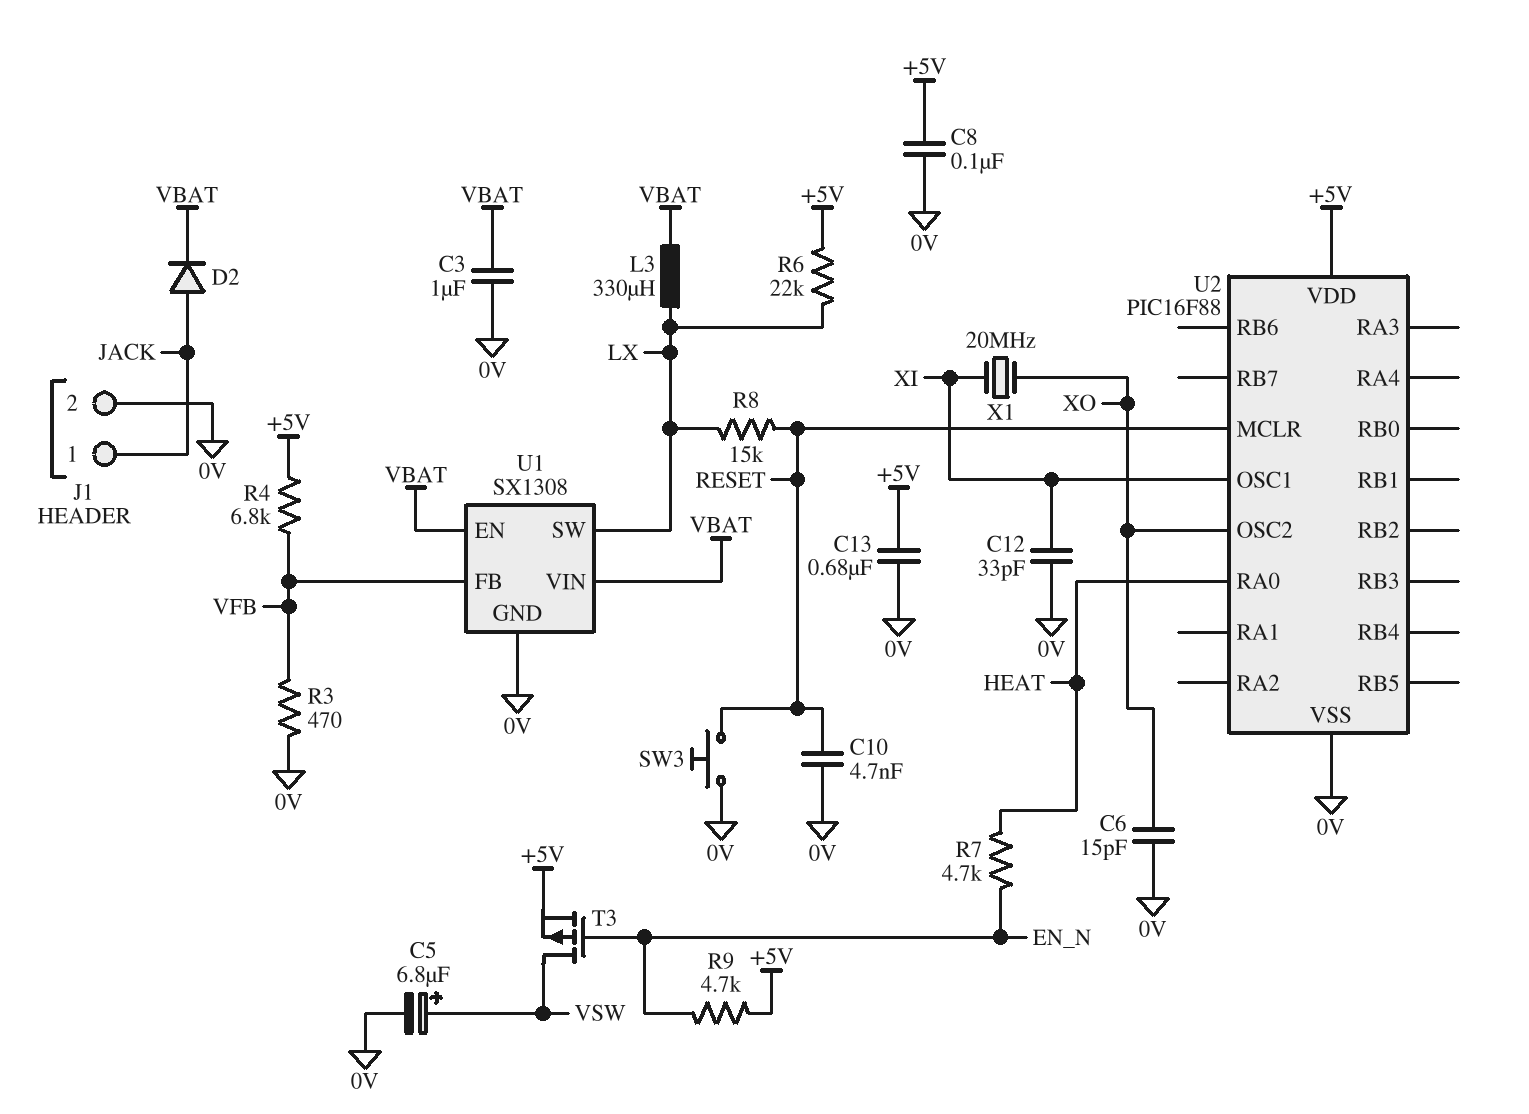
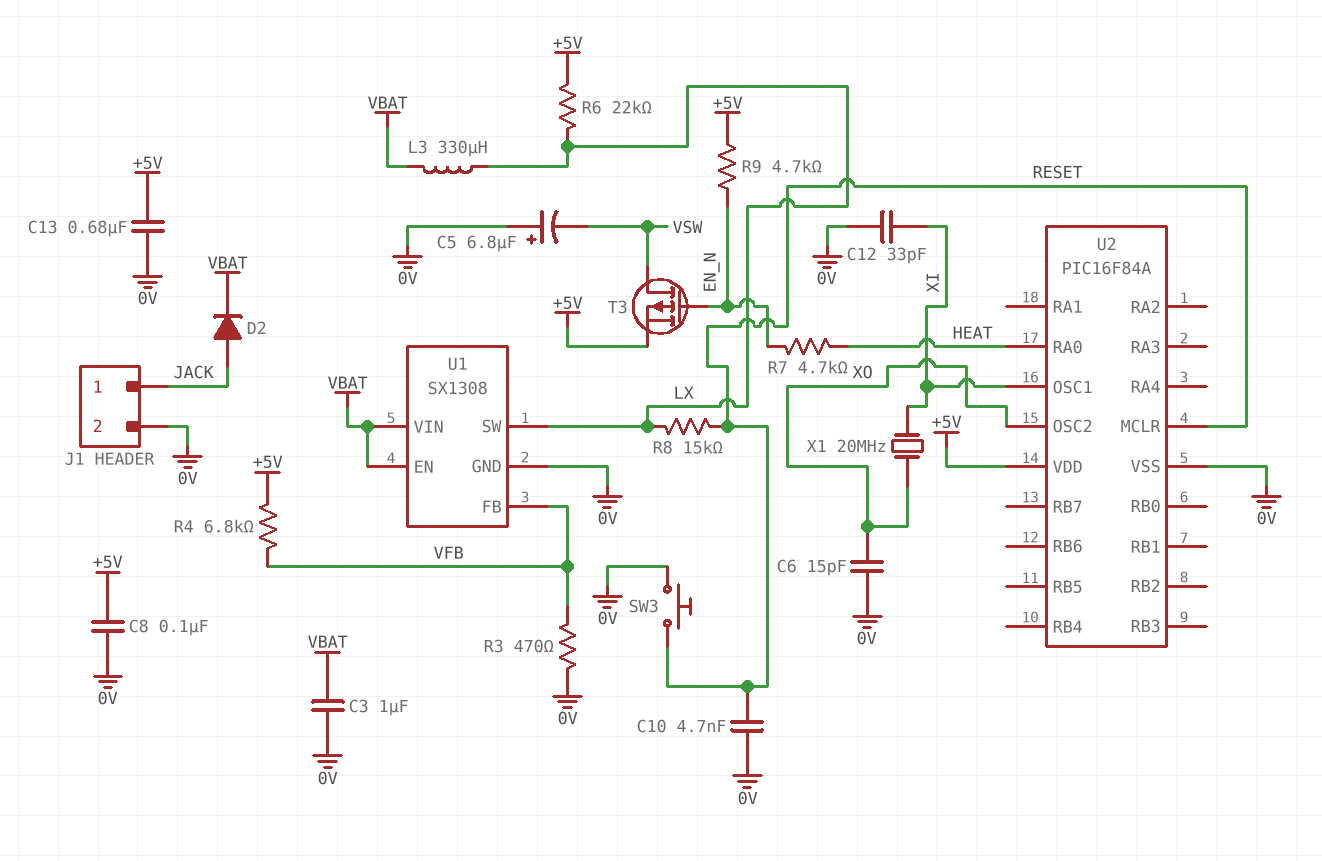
C5: 6.8uF (plus VSW, minus 0V) -> 6.8uF (plus 0V, minus VSW)
U2: PIC16F88 -> PIC16F84A

